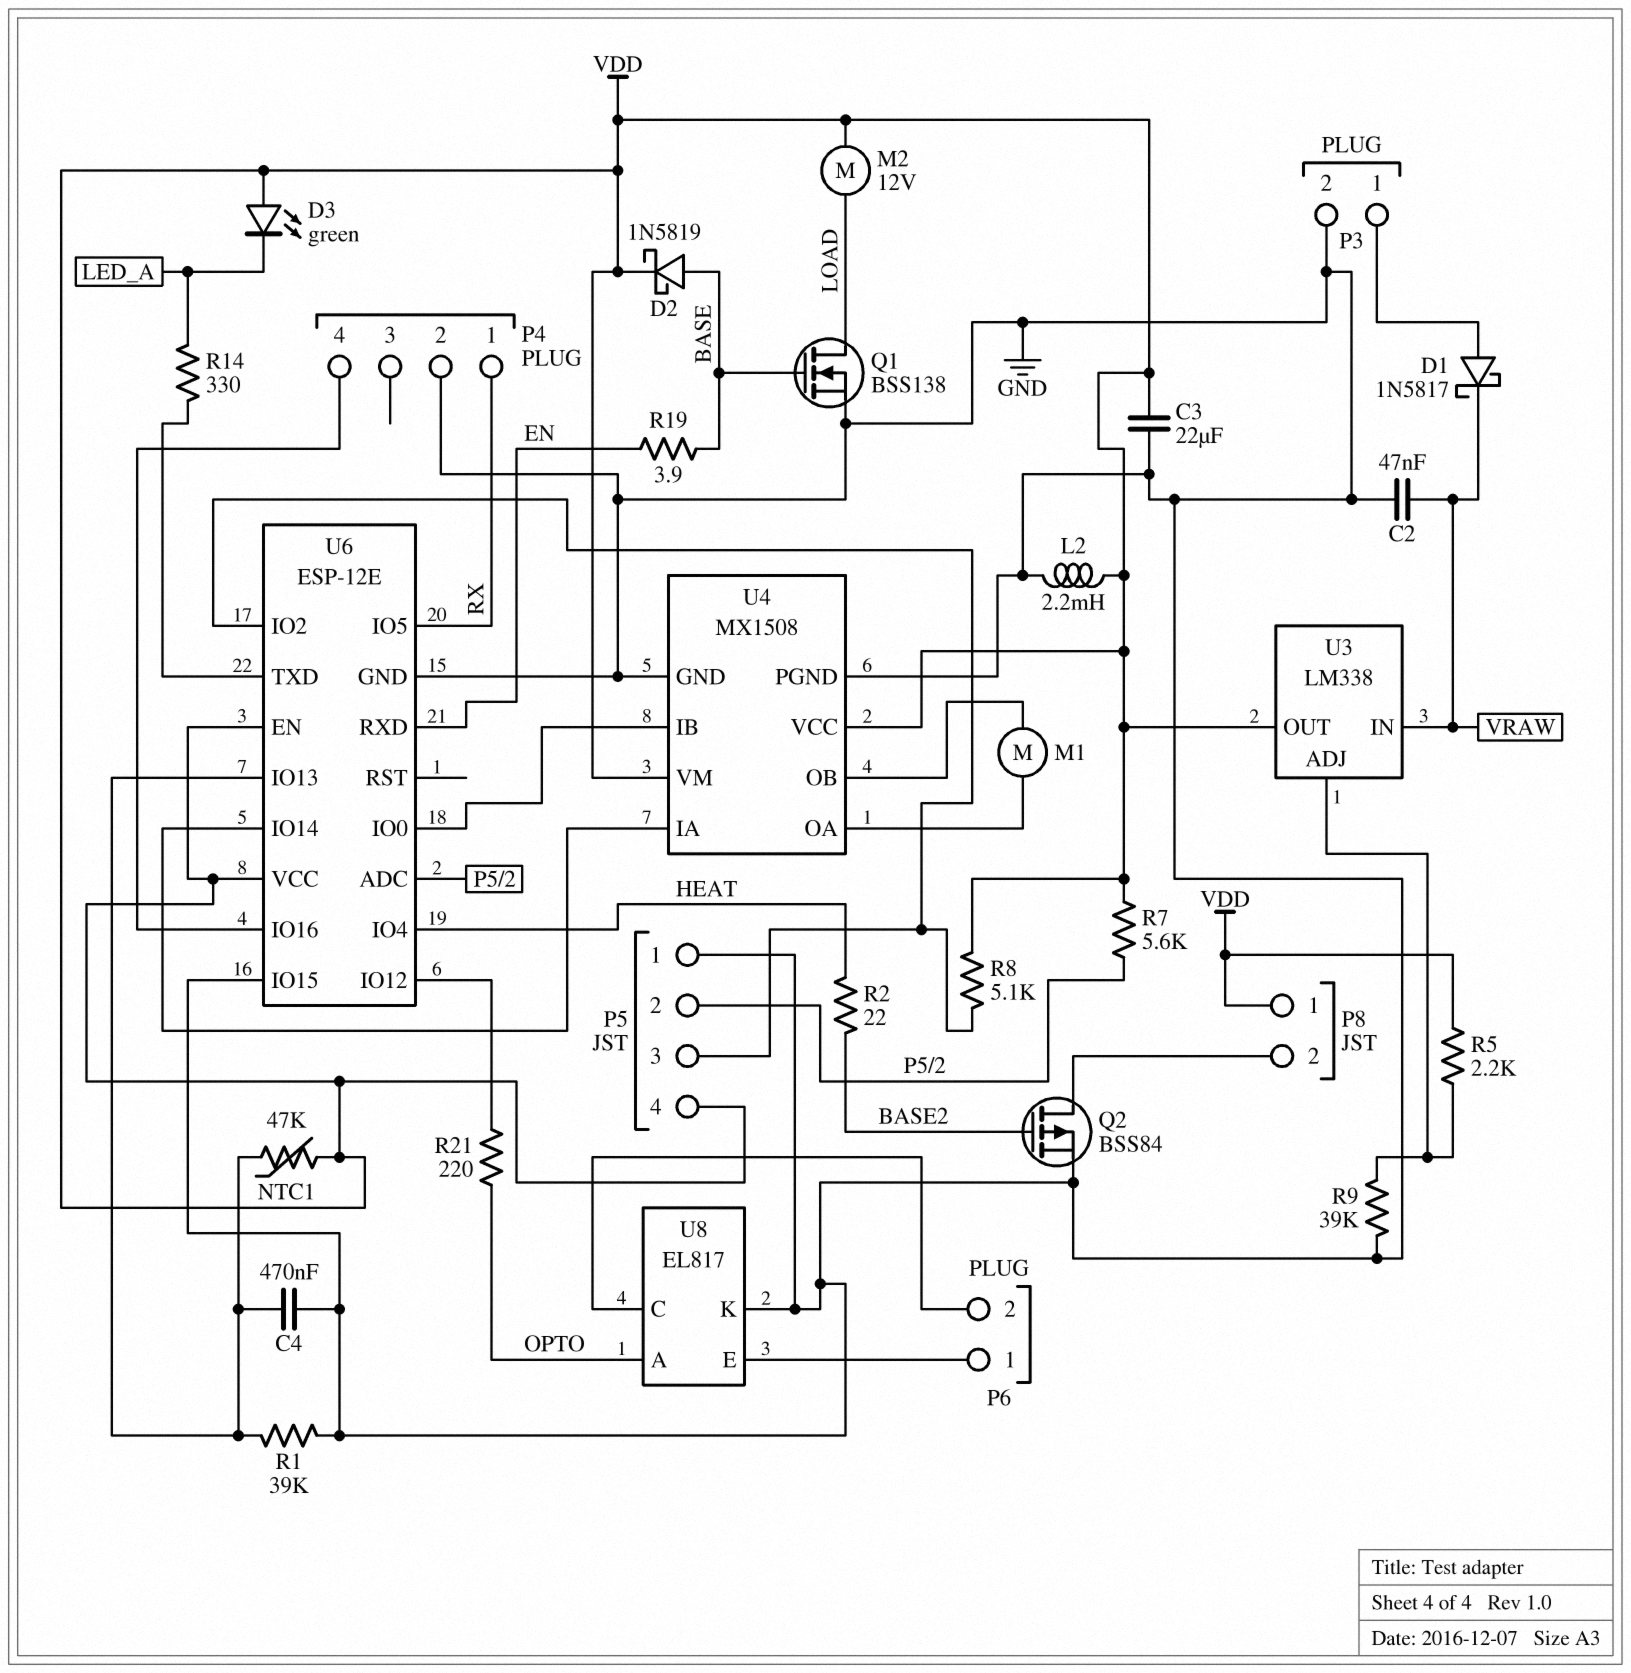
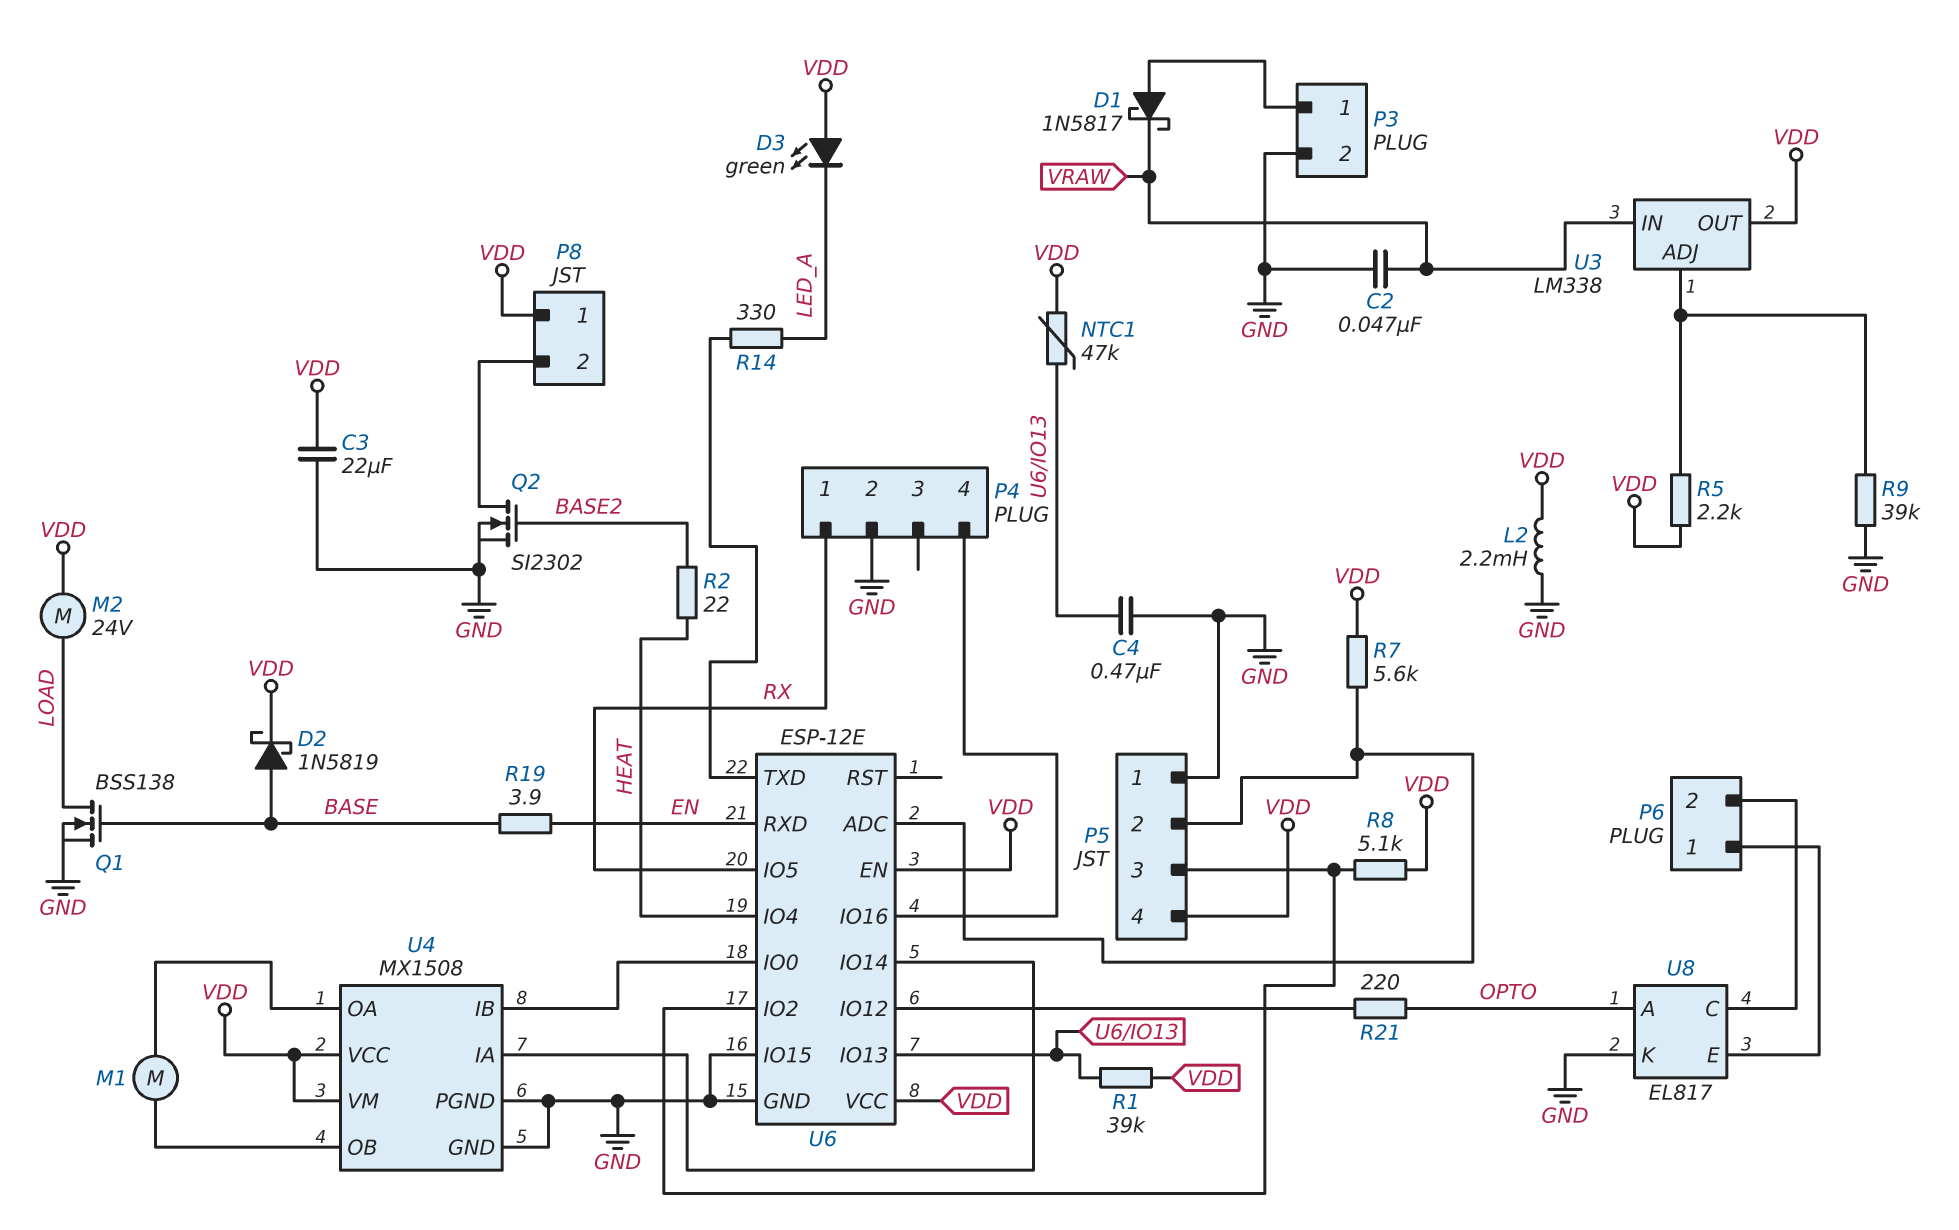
M2: motor 12V (LOAD, VDD) -> motor 24V (LOAD, VDD)
Q2: PMOS BSS84 (G BASE2, D P8/2, S GND) -> NMOS SI2302 (G BASE2, D P8/2, S GND)
R1: 39k (GND, U6/IO13) -> 39k (U6/IO13, VDD)

